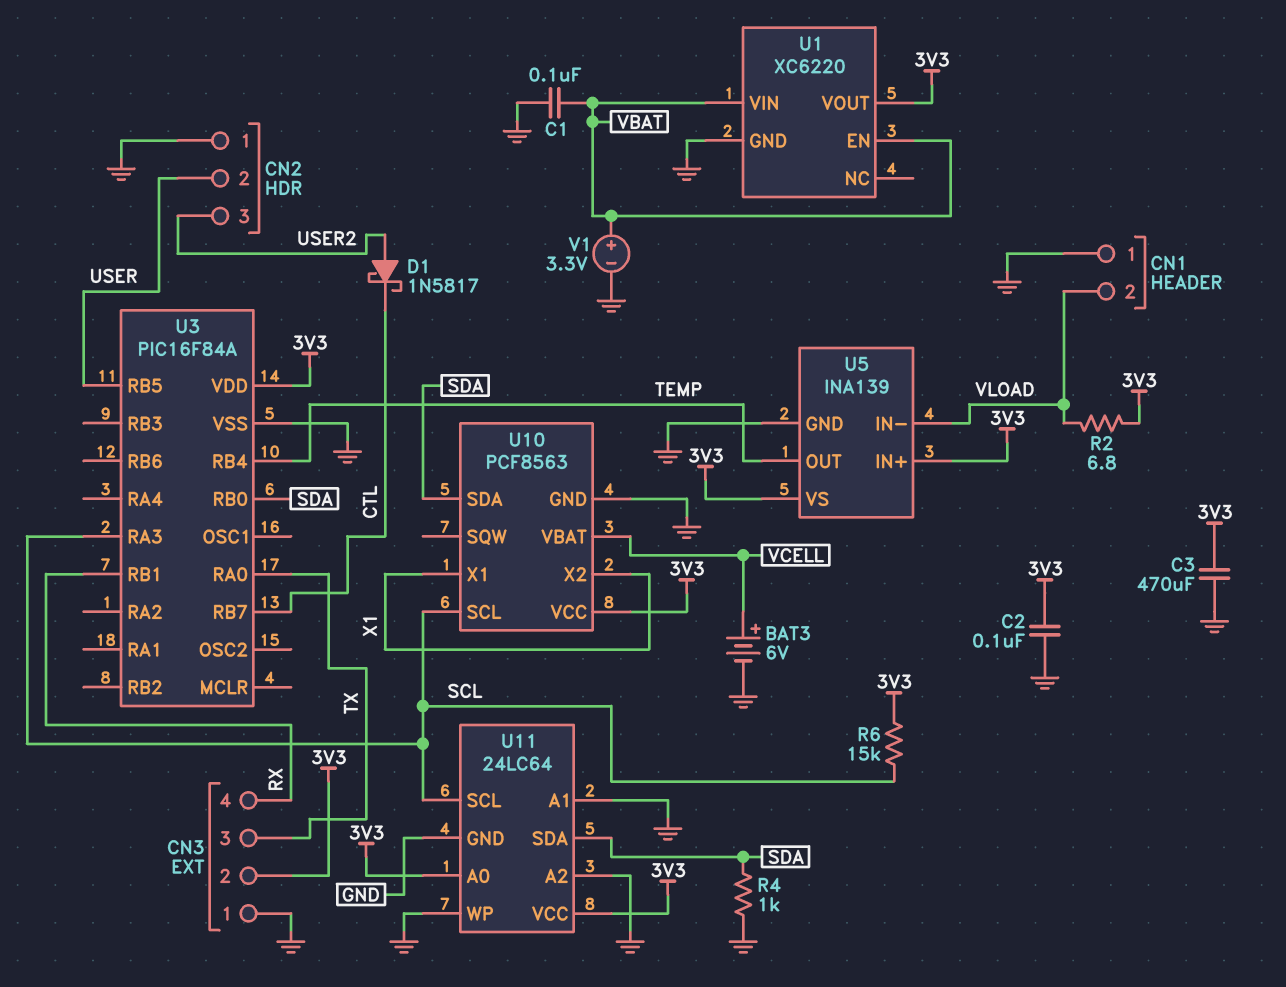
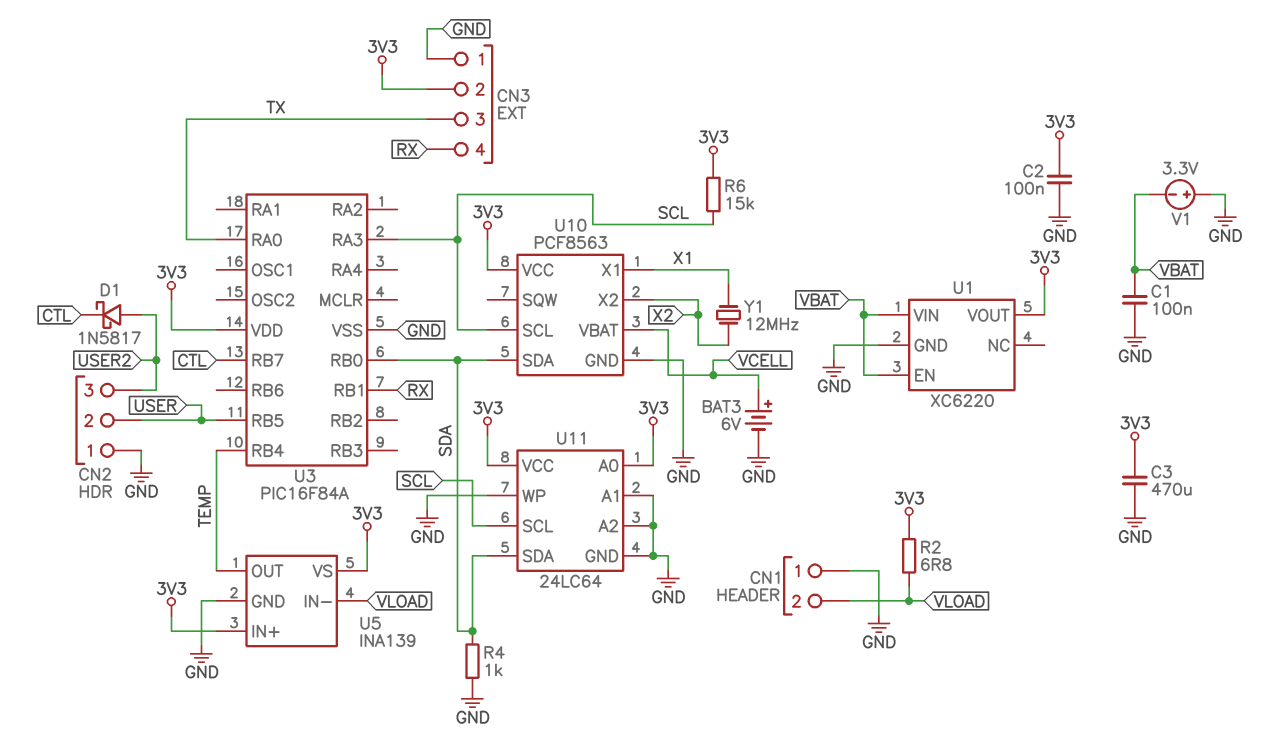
U10 pin X2: X1 -> X2
V1: 3.3V (plus VBAT, minus GND) -> 3.3V (plus GND, minus VBAT)
Y1: none -> 12MHz (X1, X2)

